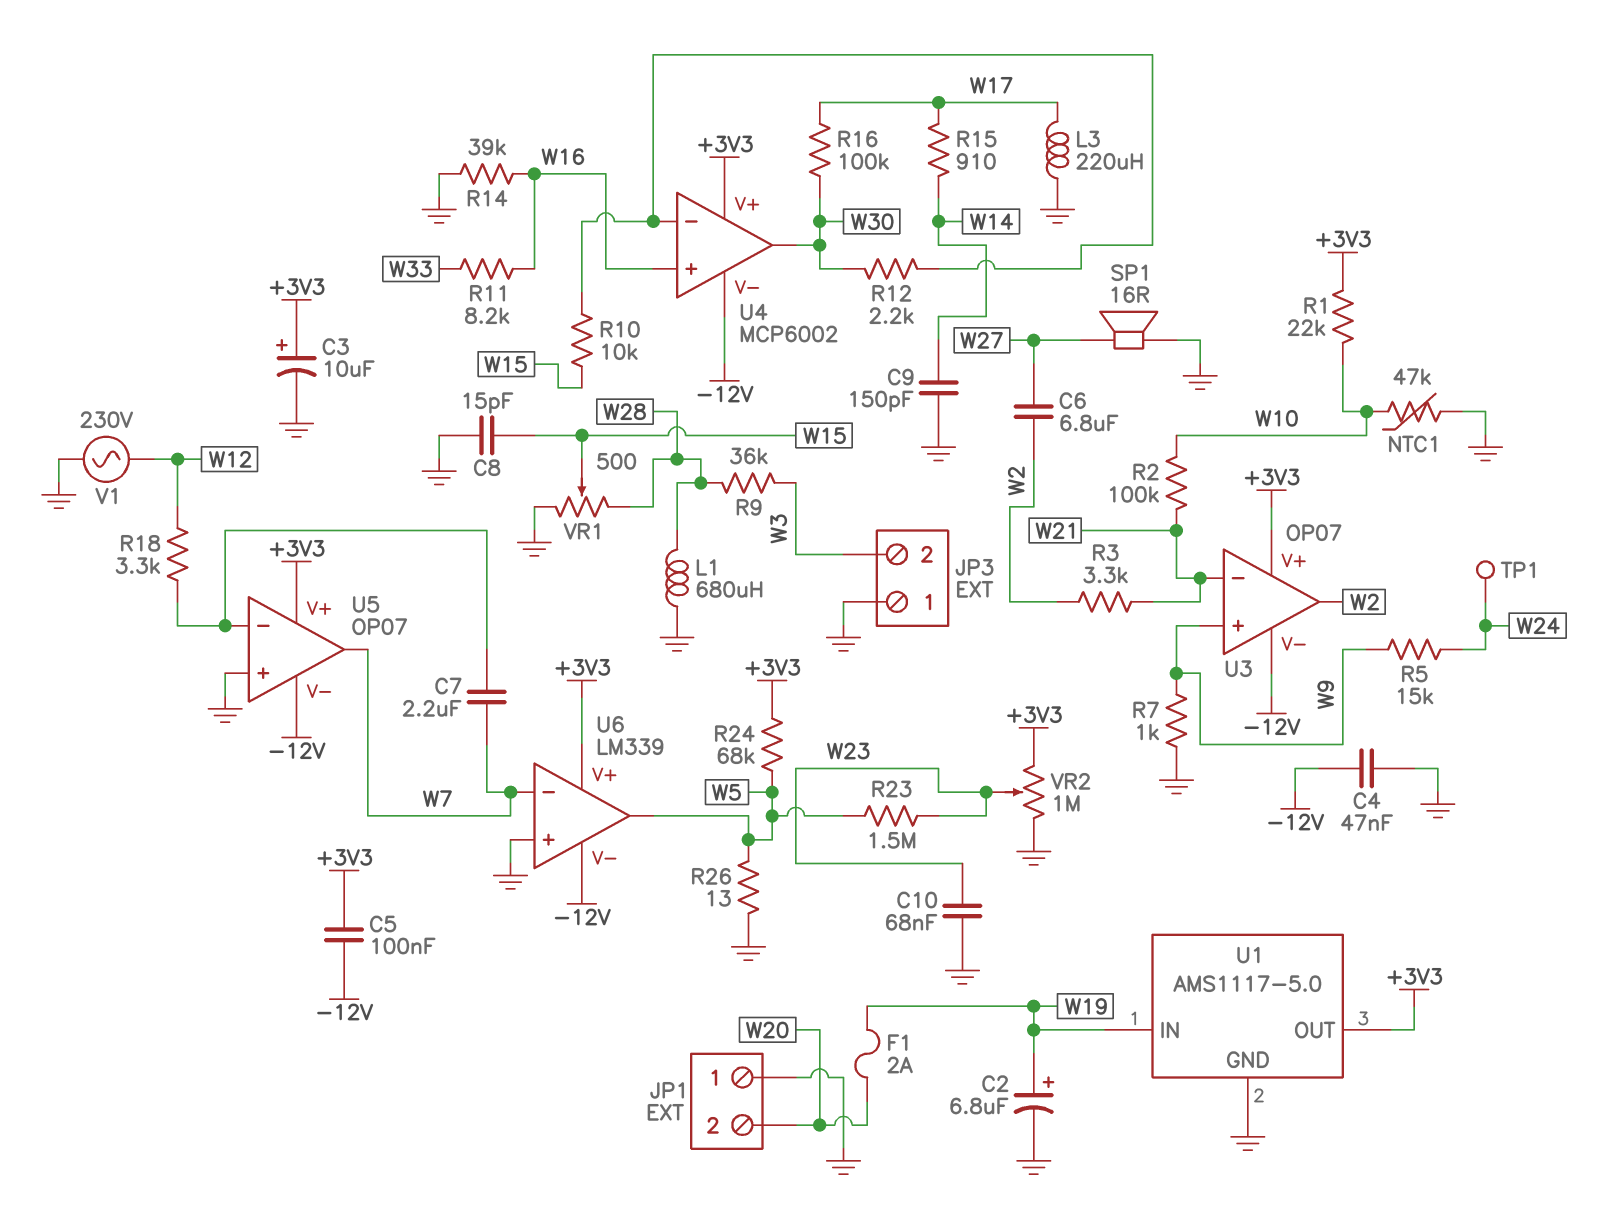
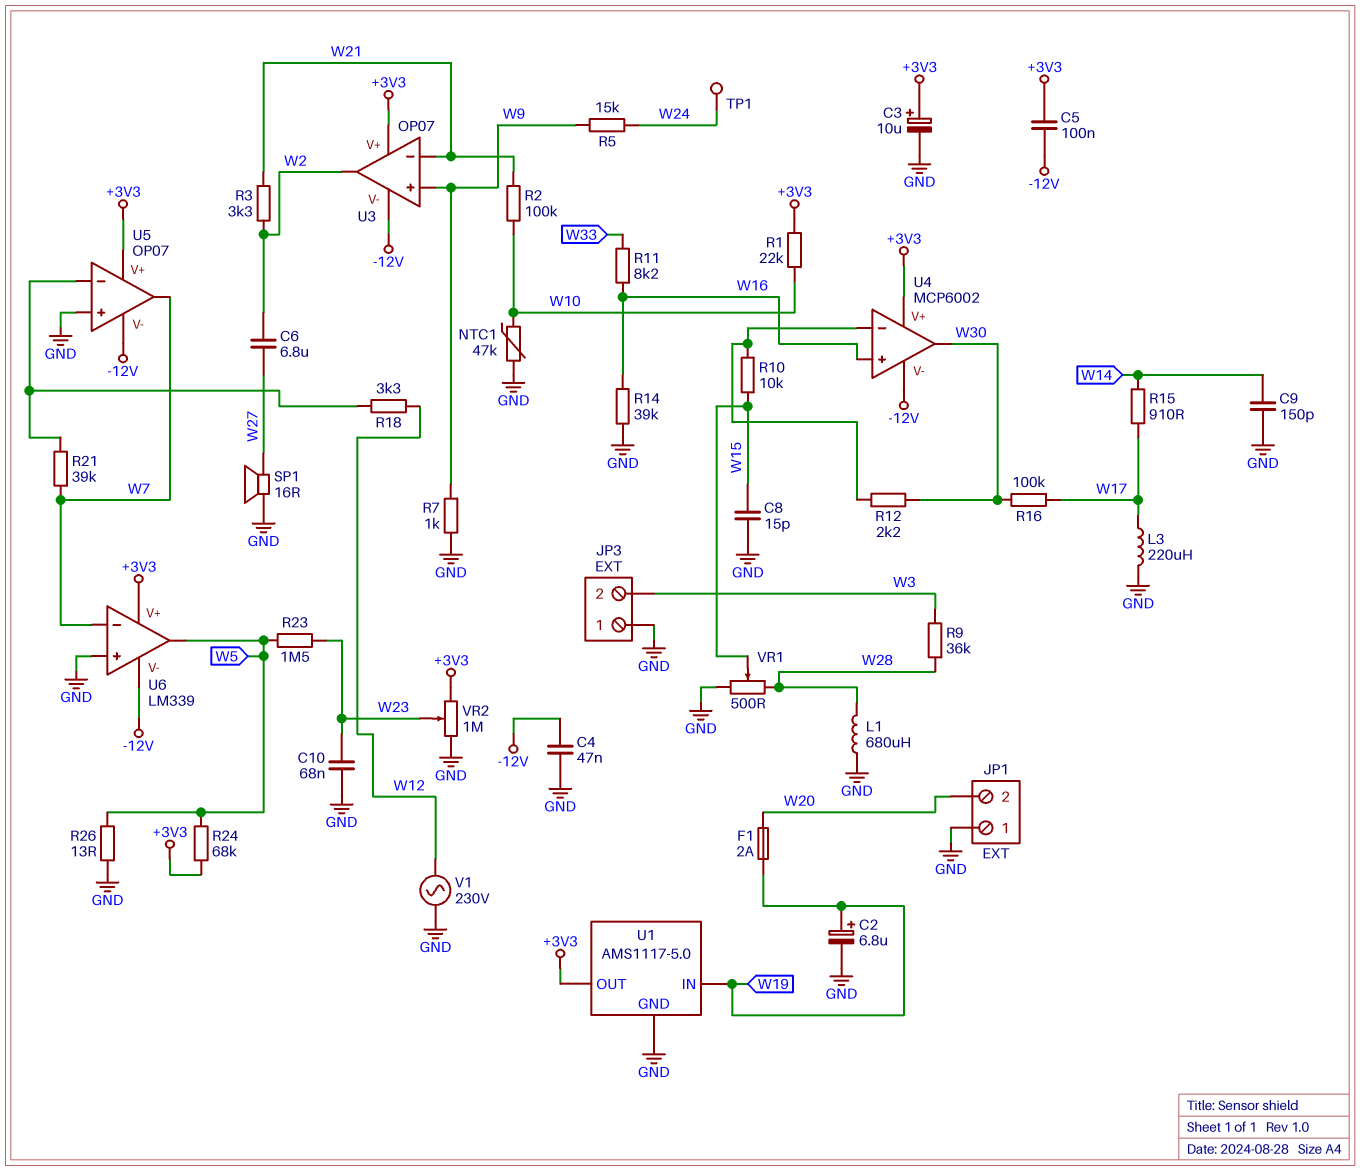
C7: 2.2uF (U5/in-, W7) -> none
R21: none -> 39k (U5/in-, W7)

